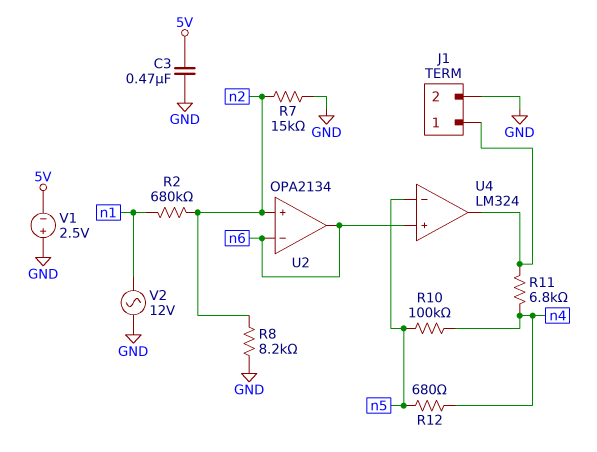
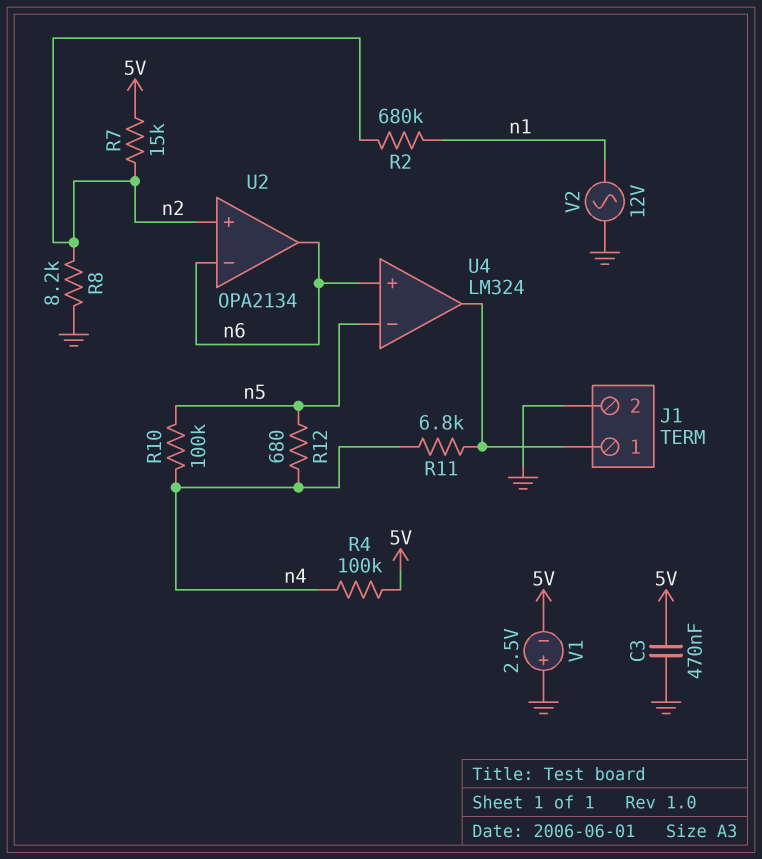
R4: none -> 100k (5V, n4)
R7: 15k (GND, n2) -> 15k (5V, n2)

